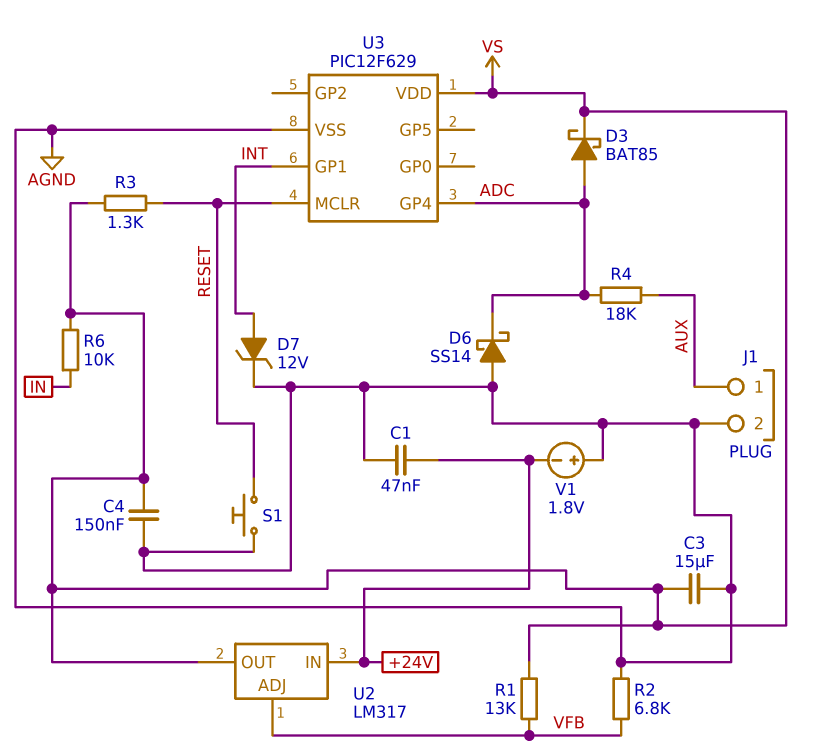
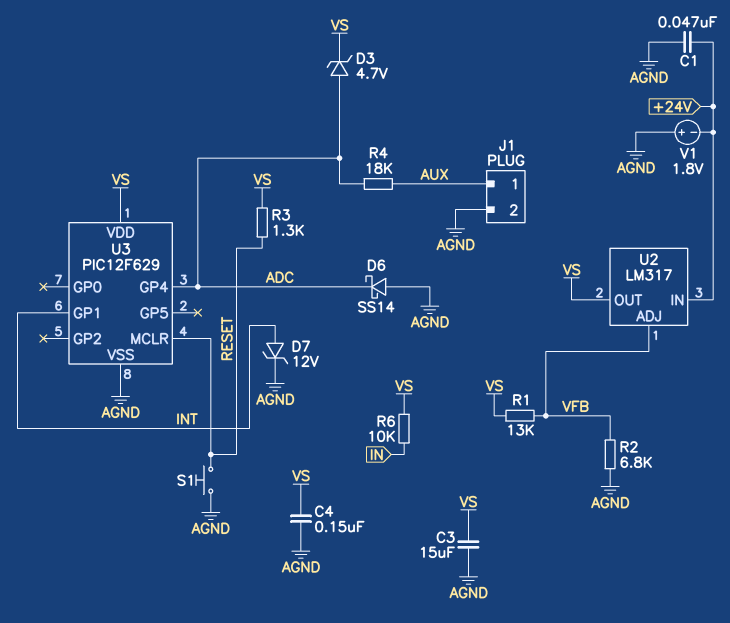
D3: schottky BAT85 (A ADC, K VS) -> zener 4.7V (A ADC, K VS)

